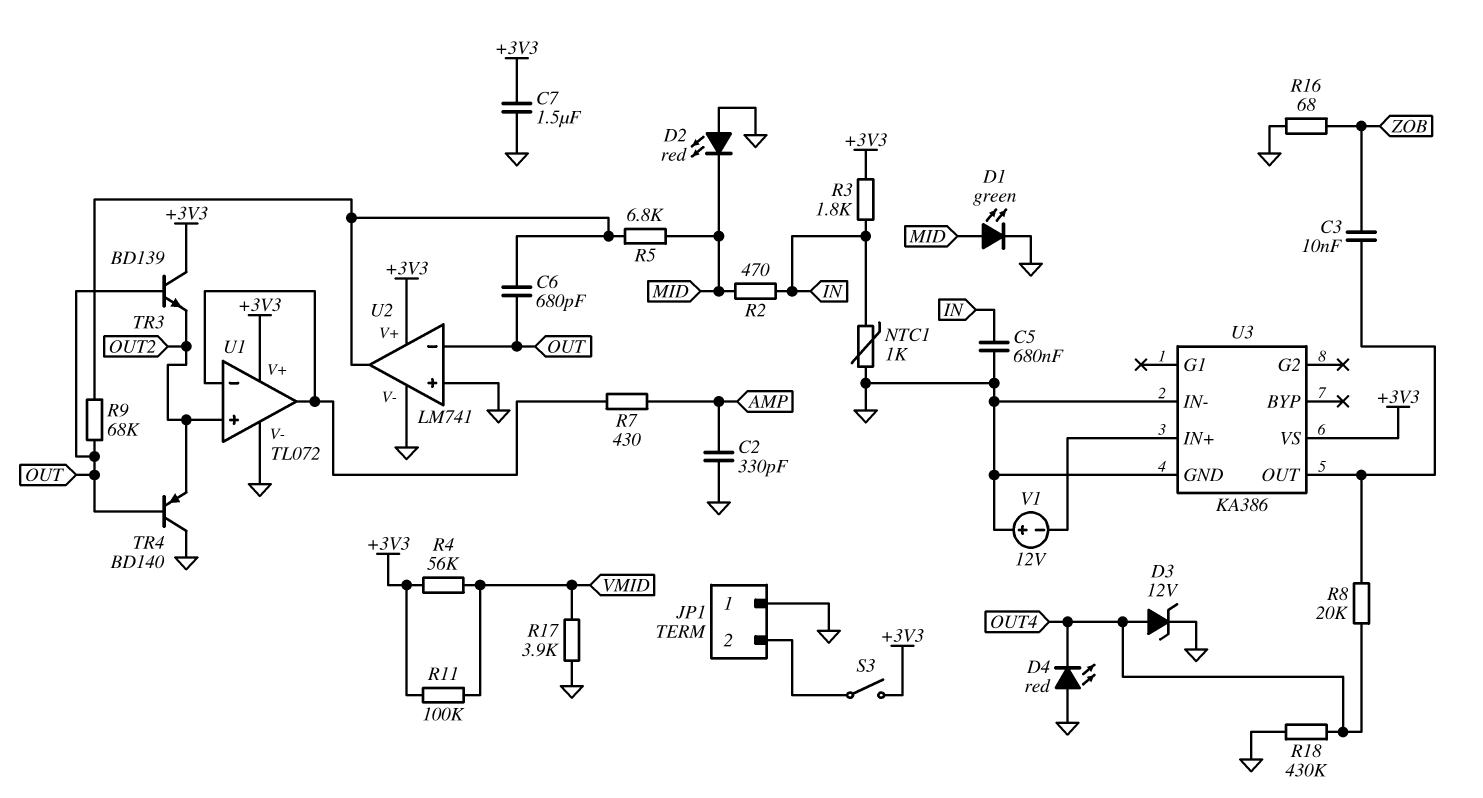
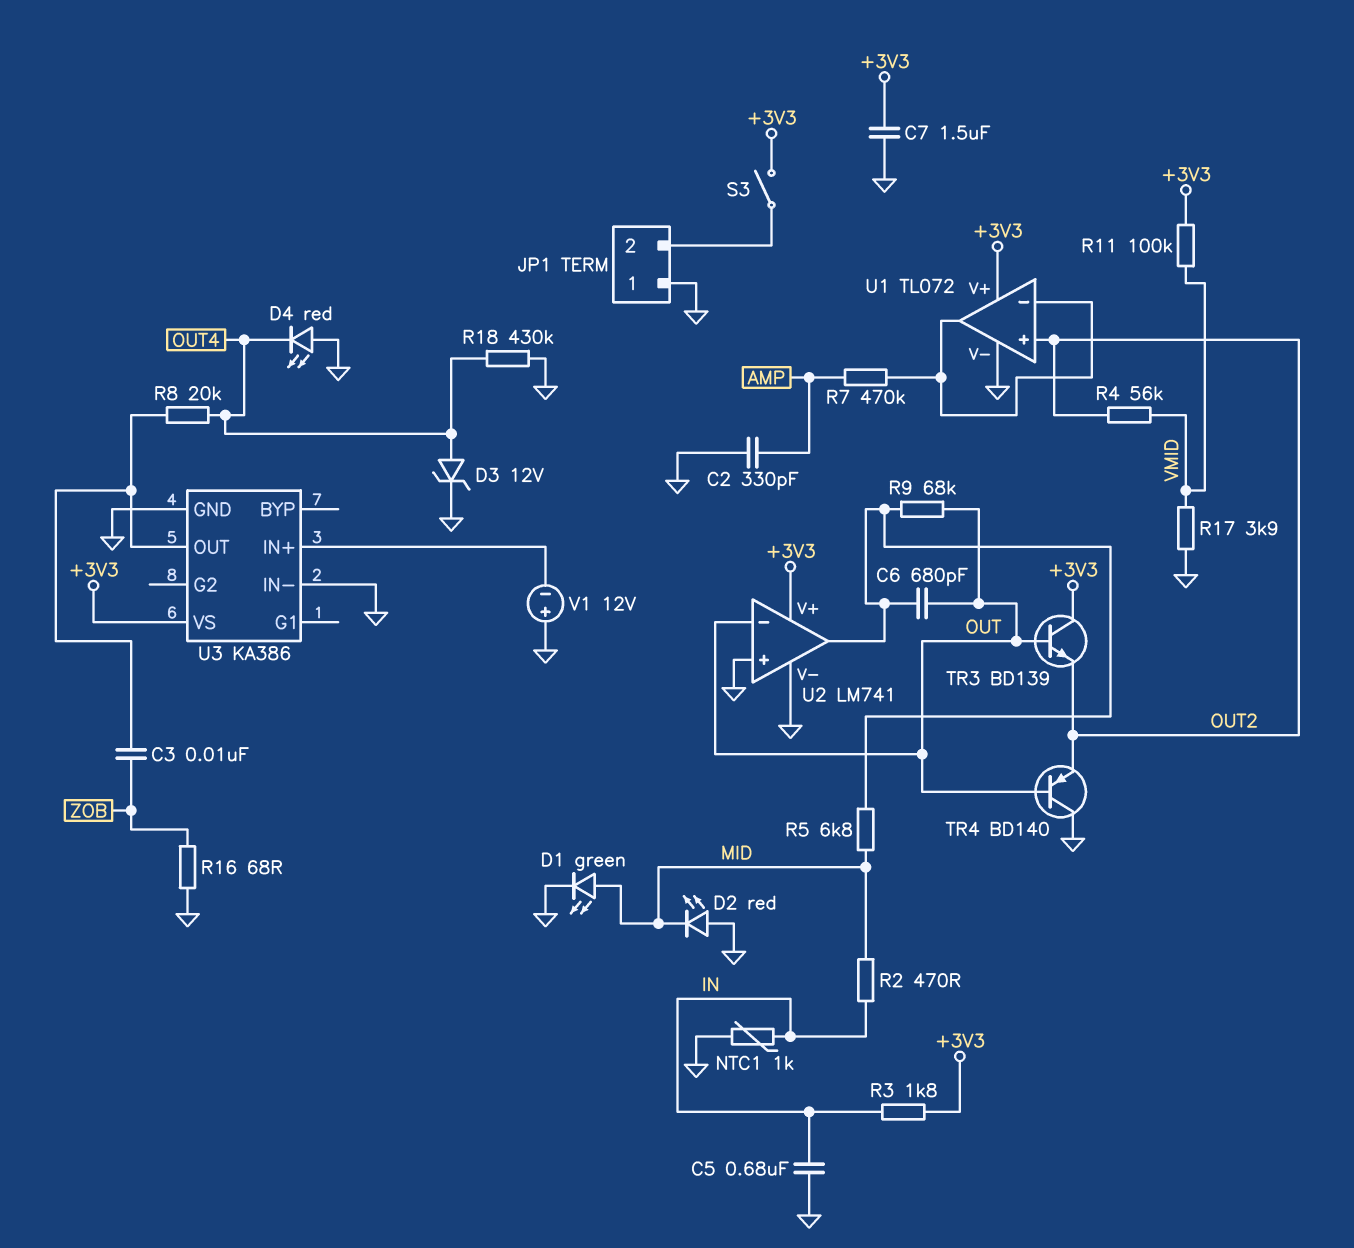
R4: 56k (+3V3, VMID) -> 56k (OUT2, VMID)
R7: 430 (AMP, U1/in-) -> 470k (AMP, U1/in-)

